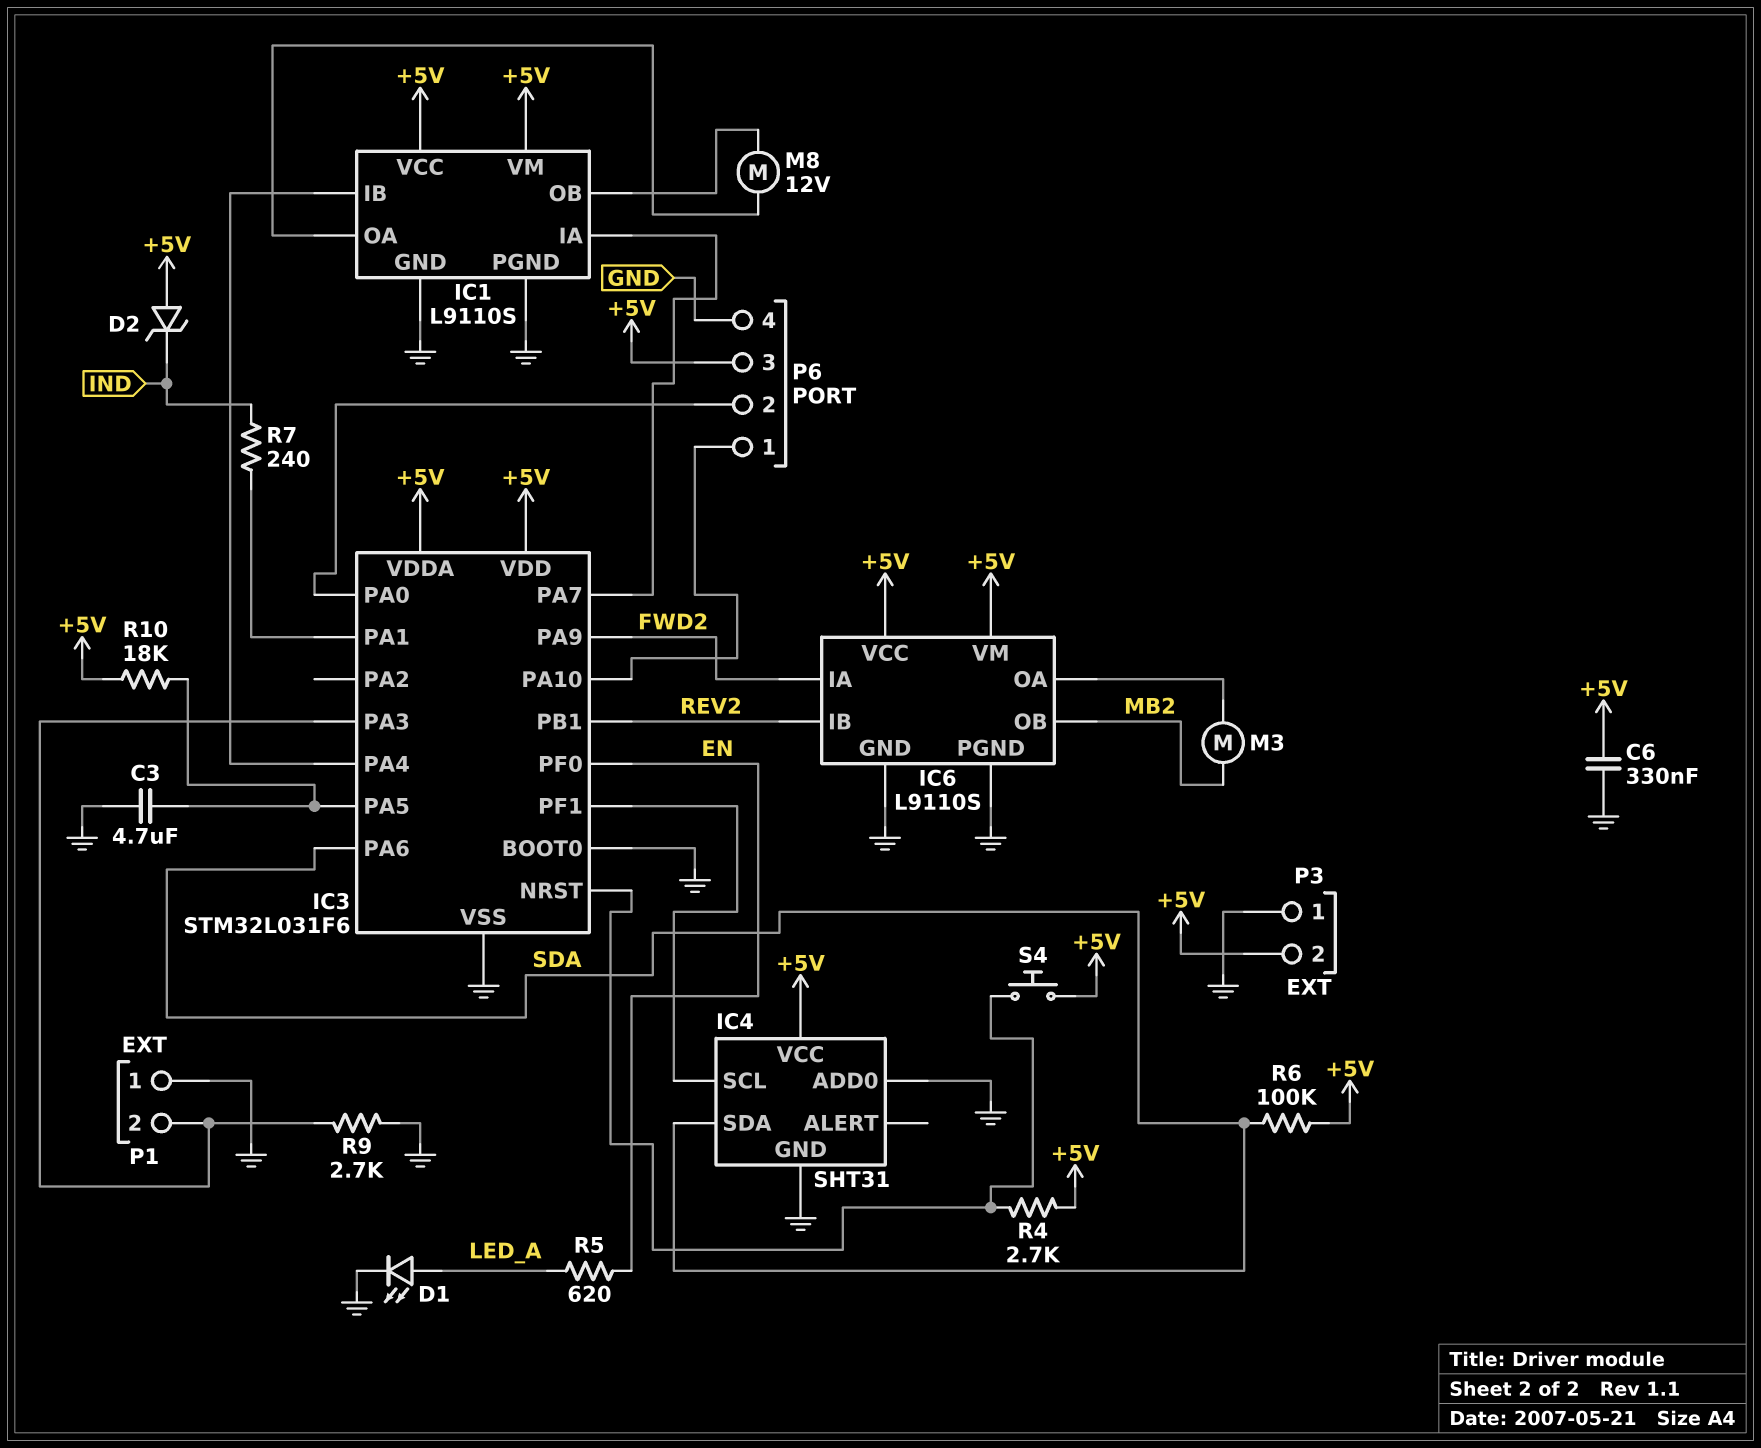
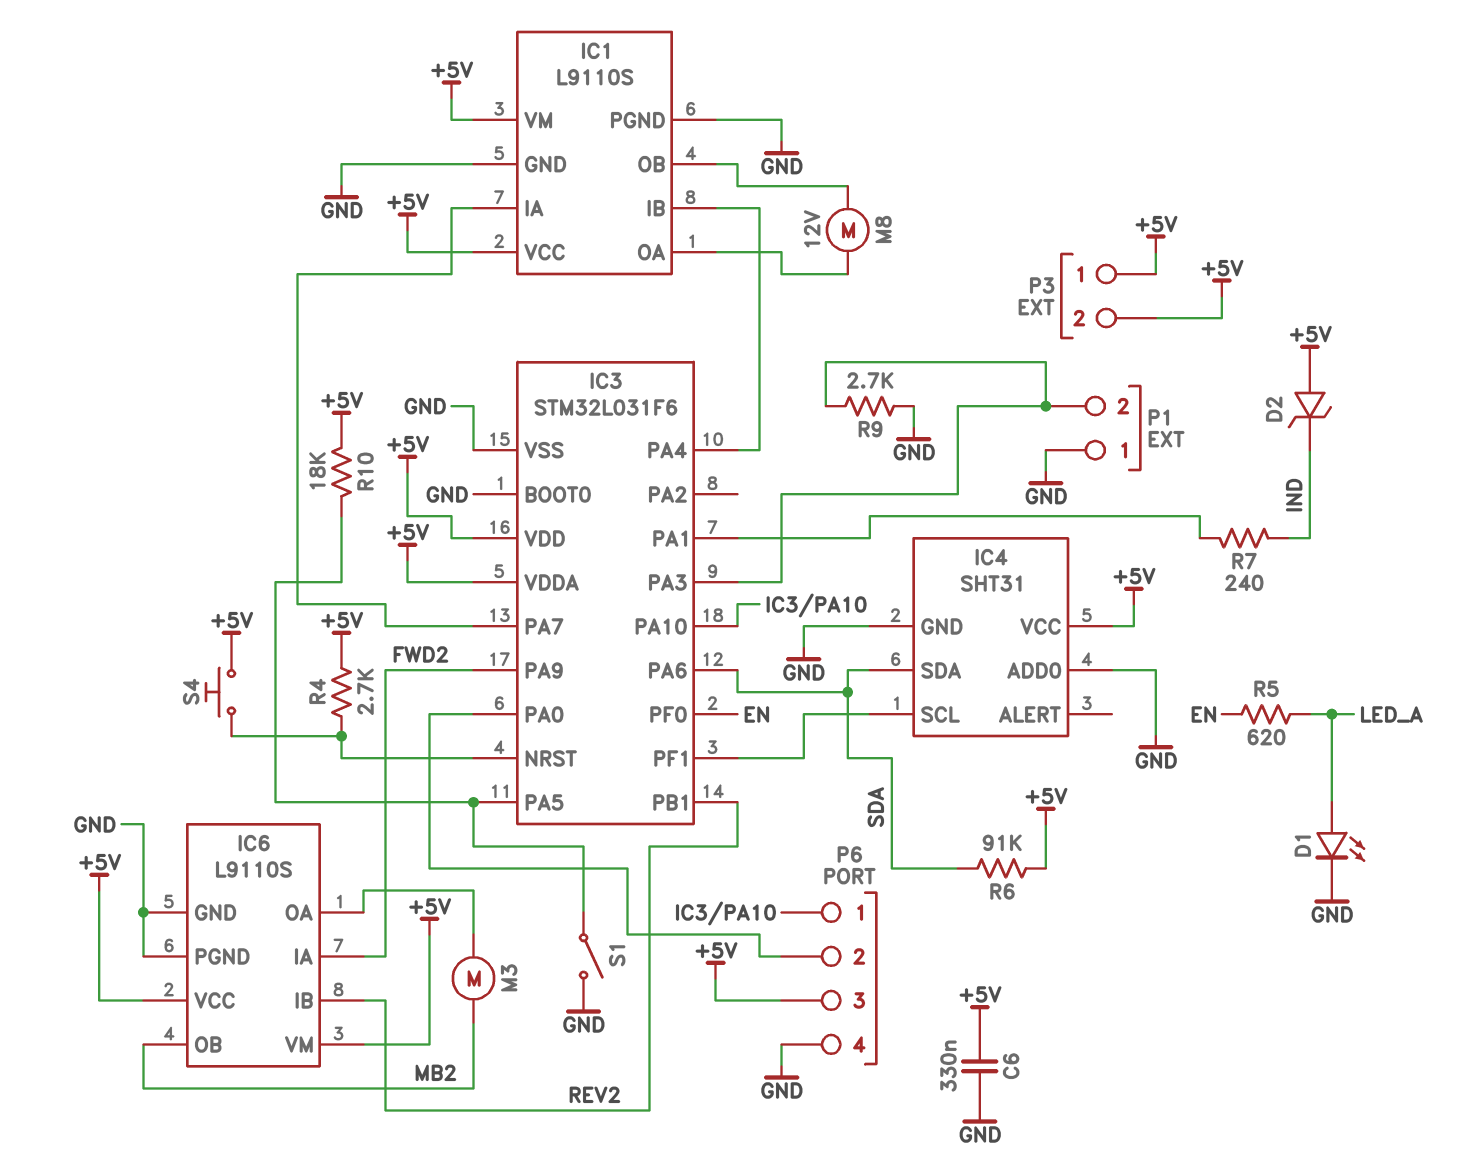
C3: 4.7uF (GND, IC3/PA5) -> none
P3 pin 1: GND -> +5V
R6: 100k (+5V, SDA) -> 91k (+5V, SDA)
S1: none -> switch (GND, IC3/PA5)

